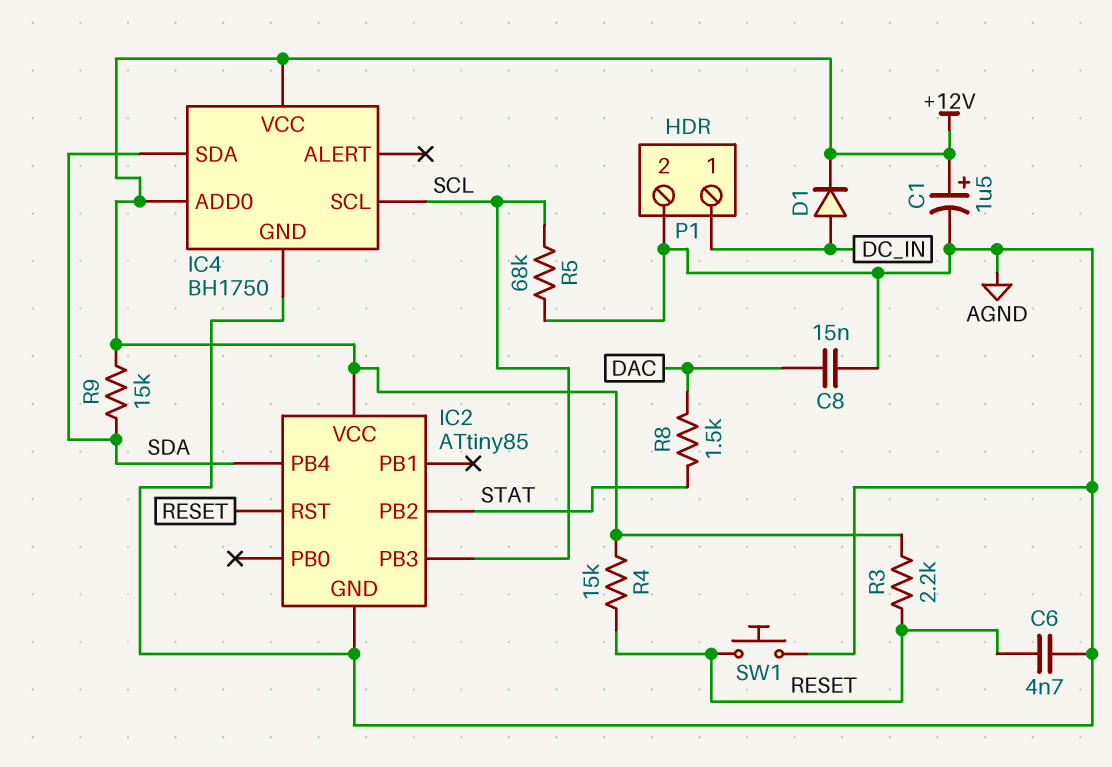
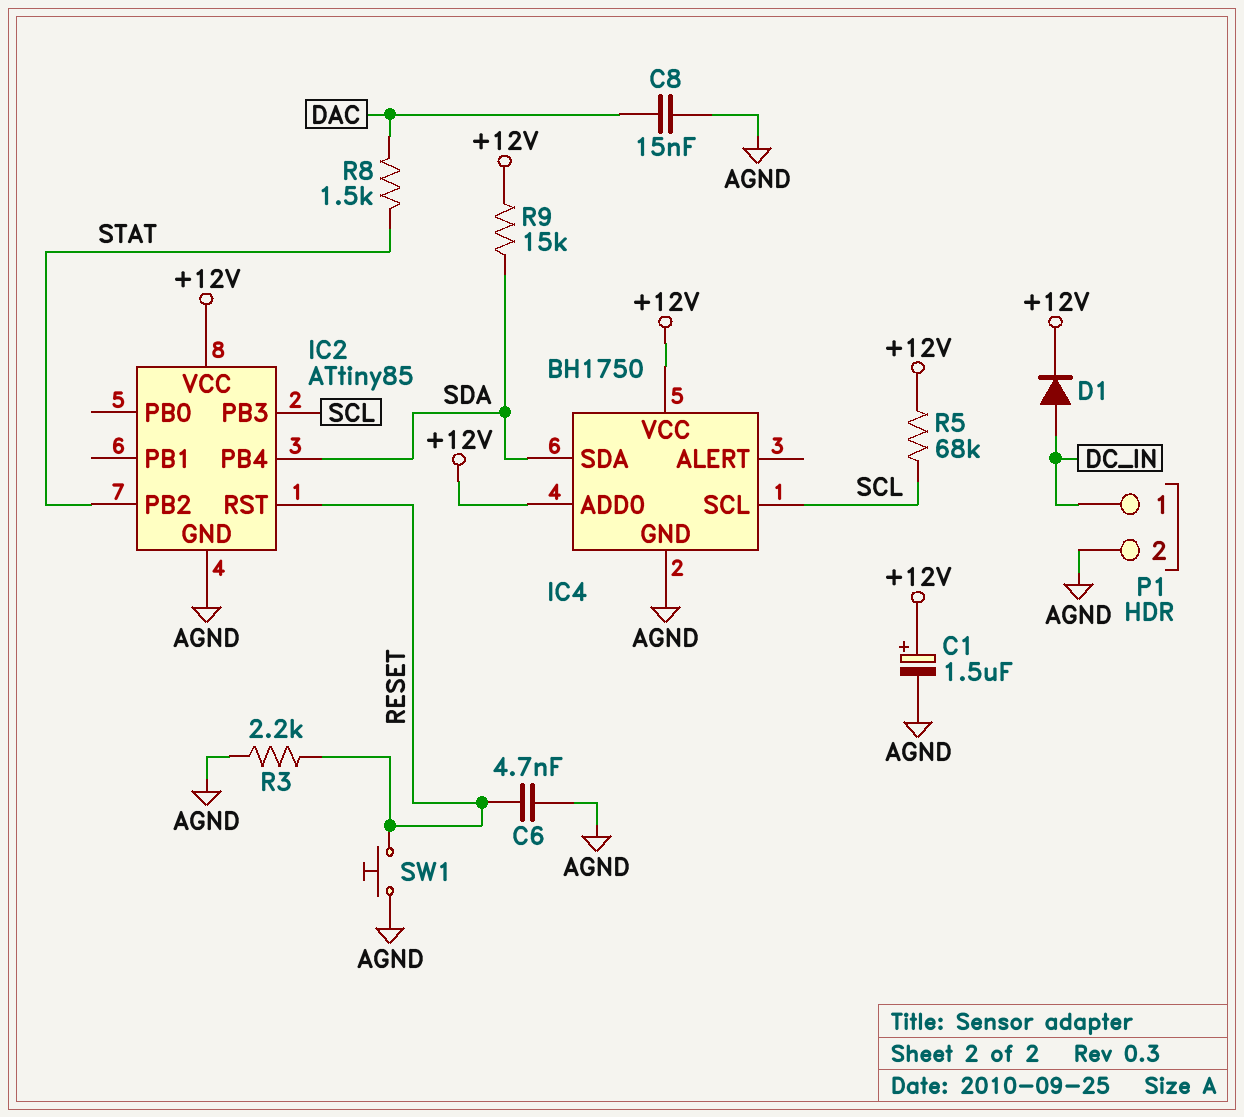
R3: 2.2k (+12V, RESET) -> 2.2k (AGND, RESET)
R4: 15k (+12V, RESET) -> none
R5: 68k (AGND, SCL) -> 68k (+12V, SCL)

